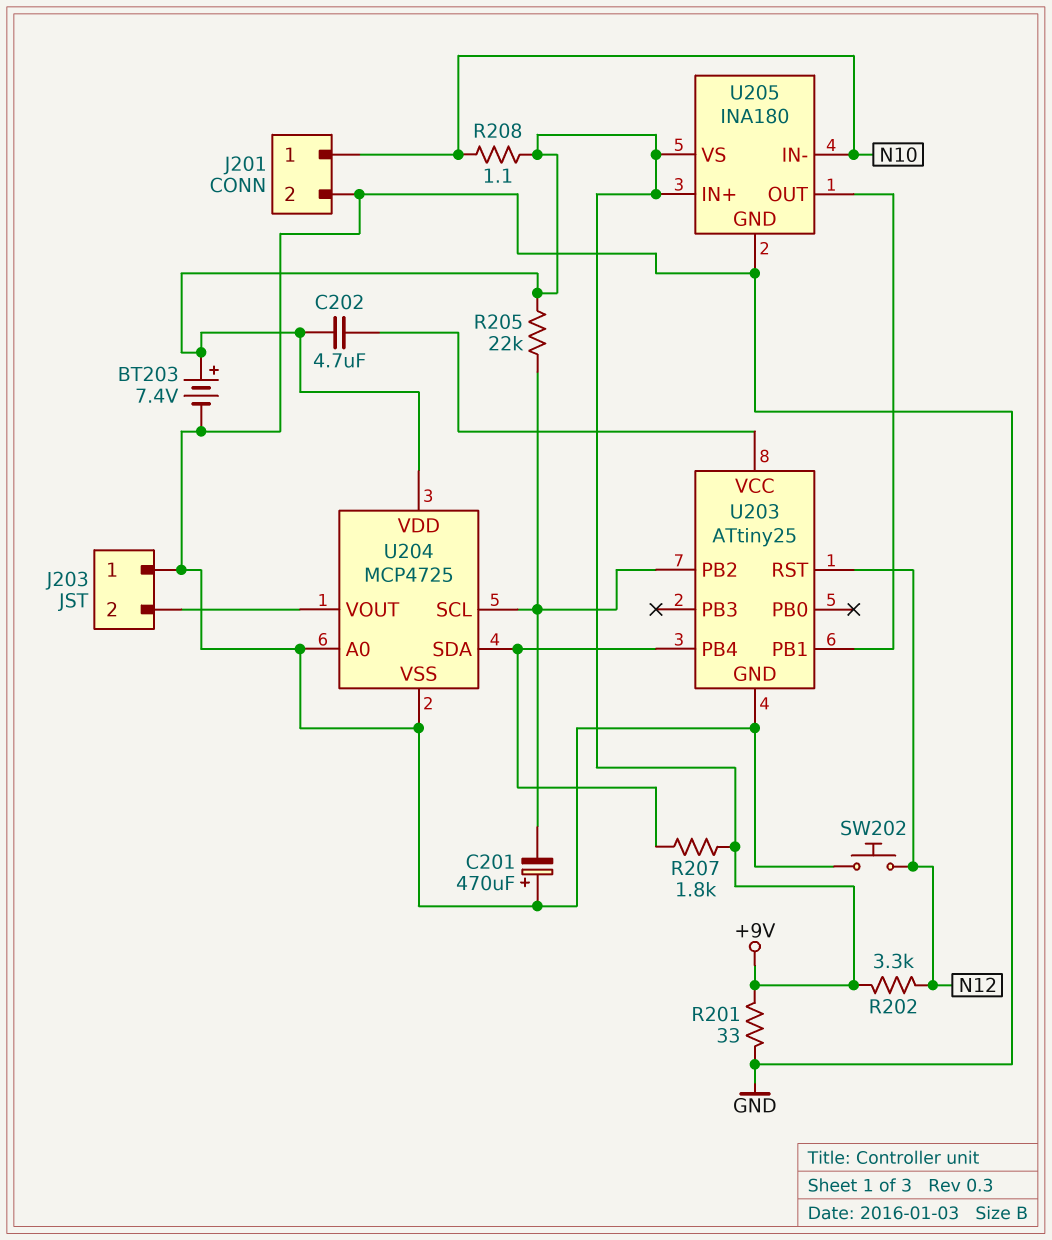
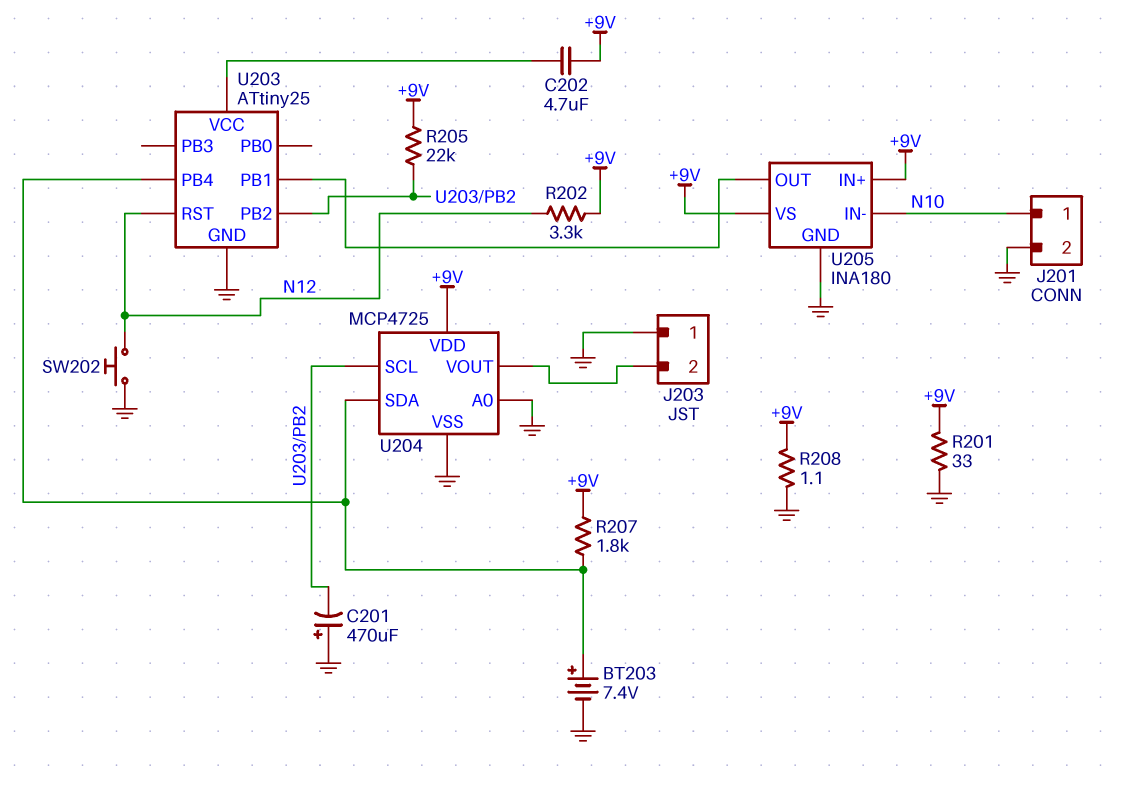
BT203: 7.4V (plus +9V, minus GND) -> 7.4V (plus U203/PB4, minus GND)
R208: 1.1 (+9V, N10) -> 1.1 (+9V, GND)

